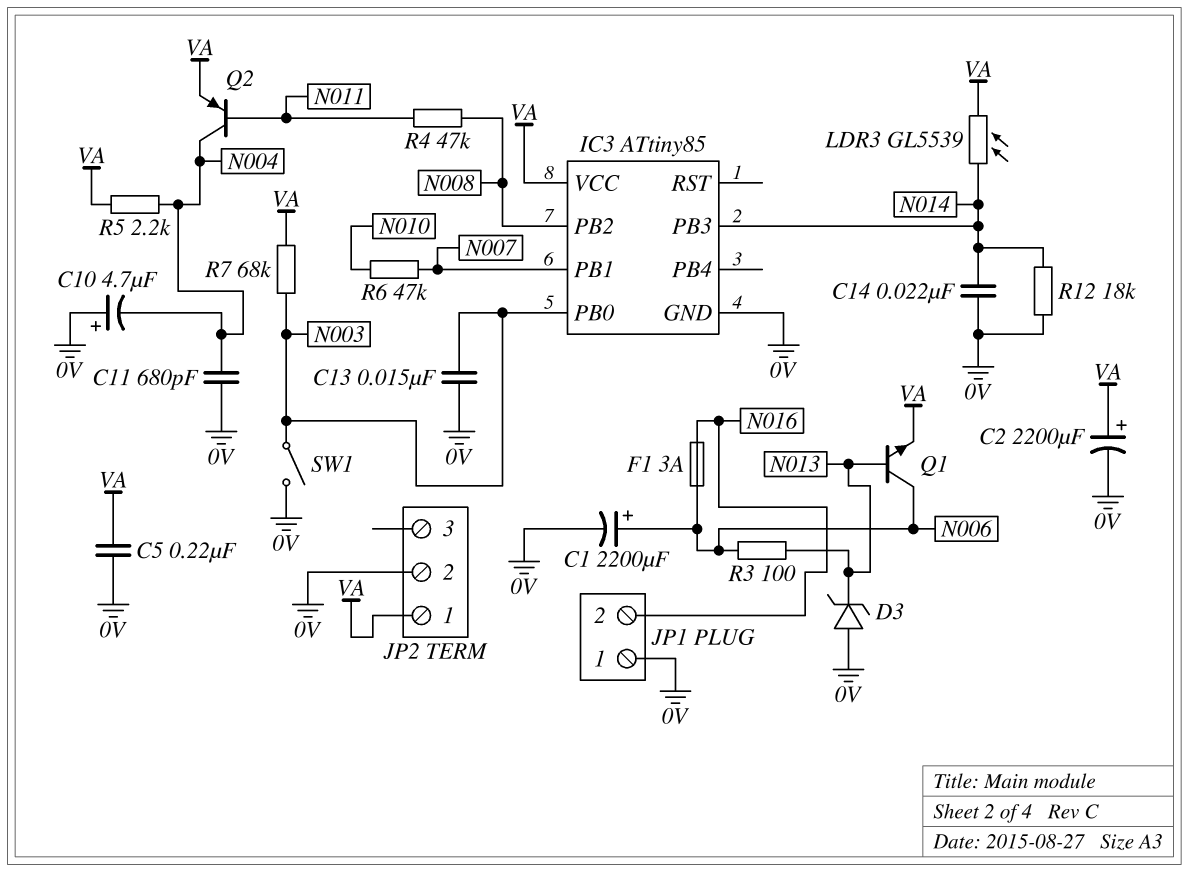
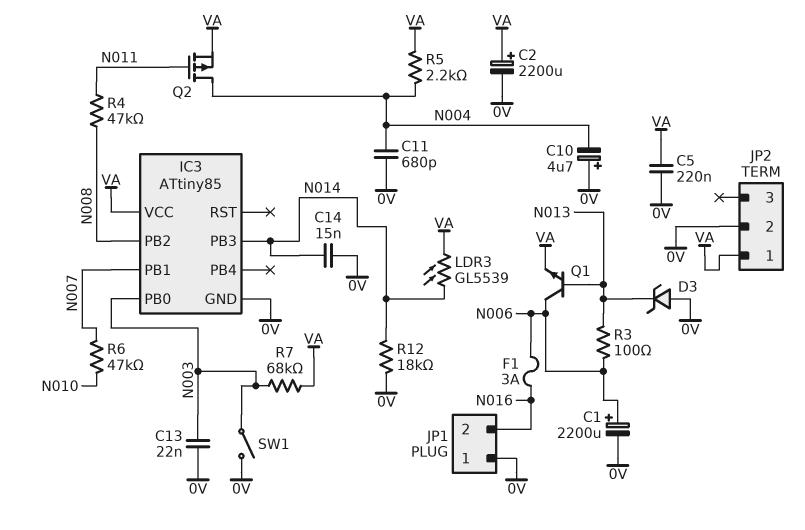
C13: 15nF (0V, N003) -> 22nF (0V, N003)
C14: 22nF (0V, N014) -> 15nF (0V, N014)
Q2: PNP (B N011, C N004, E VA) -> PMOS (G N011, D N004, S VA)

